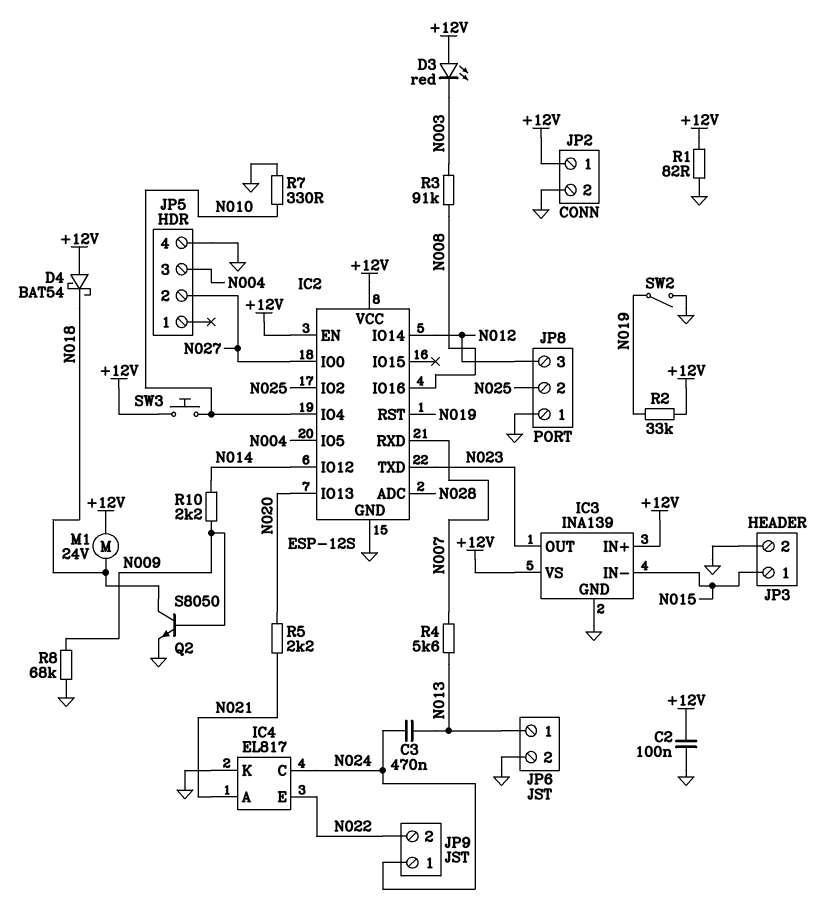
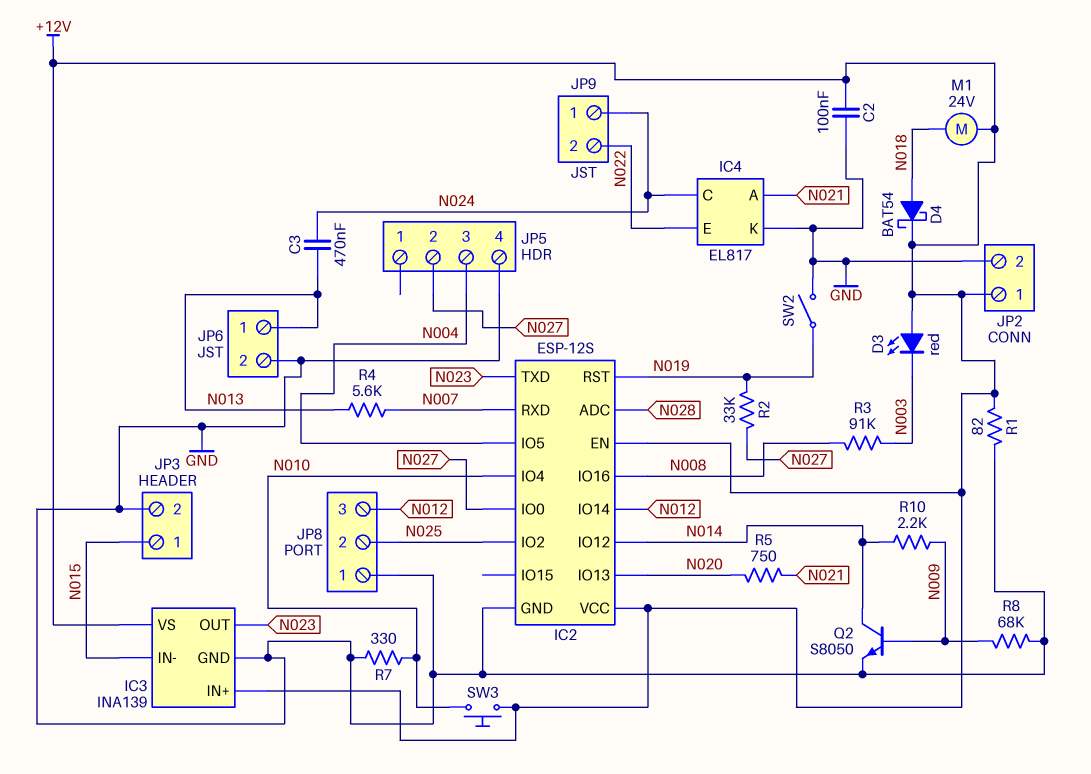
D4: schottky BAT54 (A +12V, K N018) -> schottky BAT54 (A N018, K +12V)
Q2: NPN S8050 (B N009, C N018, E GND) -> NPN S8050 (B N009, C N014, E GND)
R2: 33k (+12V, N019) -> 33k (N019, N027)
R5: 2.2k (N020, N021) -> 750 (N020, N021)

